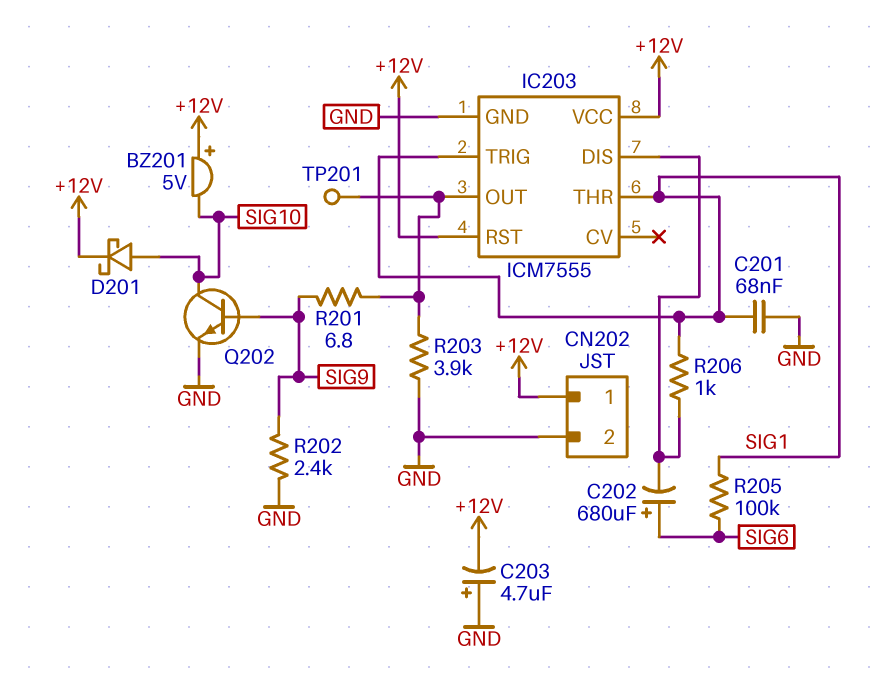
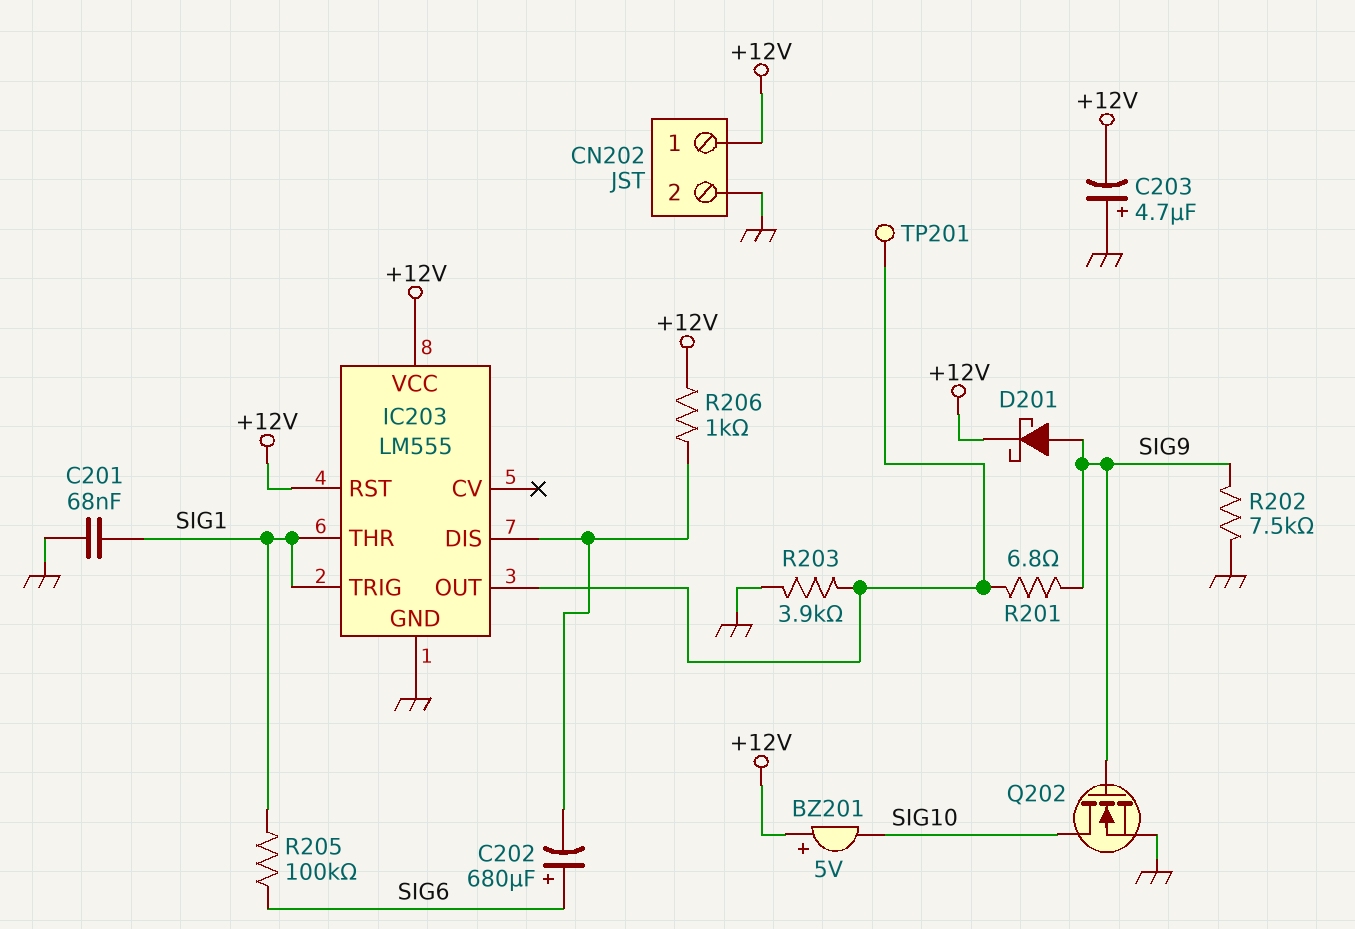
D201: schottky (A SIG10, K +12V) -> schottky (A SIG9, K +12V)
IC203: ICM7555 -> LM555
Q202: NPN (B SIG9, C SIG10, E GND) -> NMOS (G SIG9, D SIG10, S GND)
R202: 2.4k (GND, SIG9) -> 7.5k (GND, SIG9)
R206: 1k (IC203/DIS, SIG1) -> 1k (+12V, IC203/DIS)

